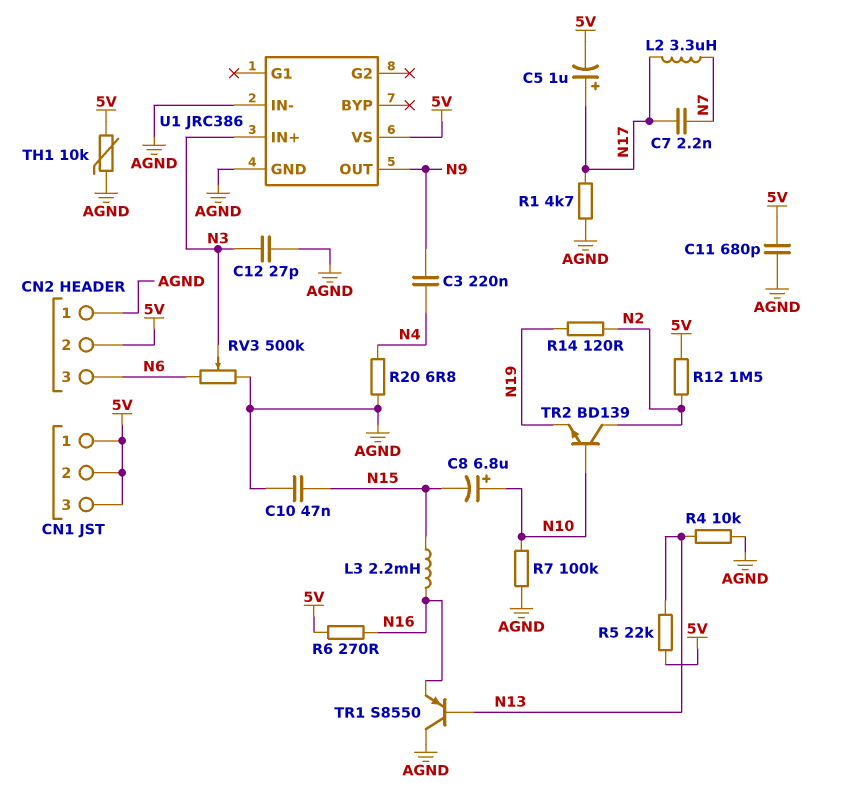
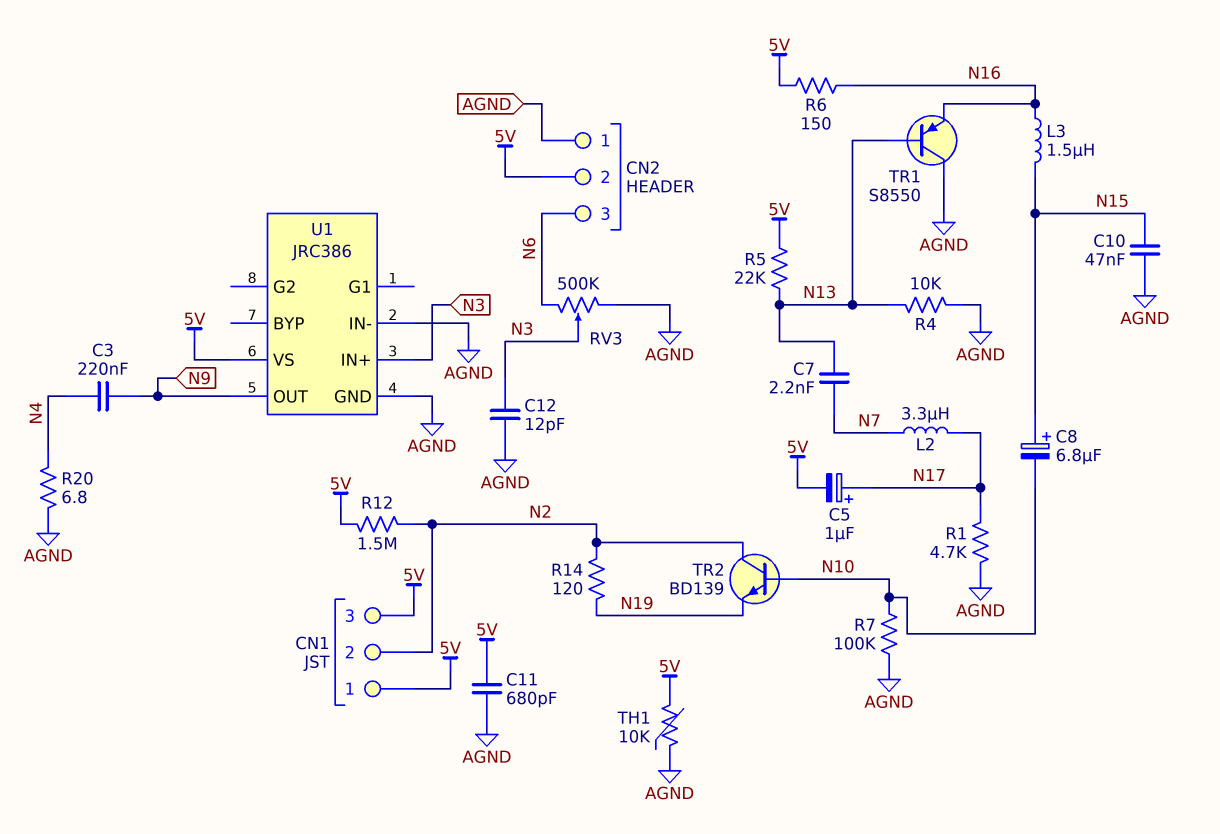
C7: 2.2nF (N7, N17) -> 2.2nF (N7, N13)
C8: 6.8uF (plus N10, minus N15) -> 6.8uF (plus N15, minus N10)
C12: 27pF (AGND, N3) -> 12pF (AGND, N3)
CN1 pin 2: 5V -> N2
L3: 2.2mH (N15, N16) -> 1.5uH (N15, N16)
R6: 270 (5V, N16) -> 150 (5V, N16)

